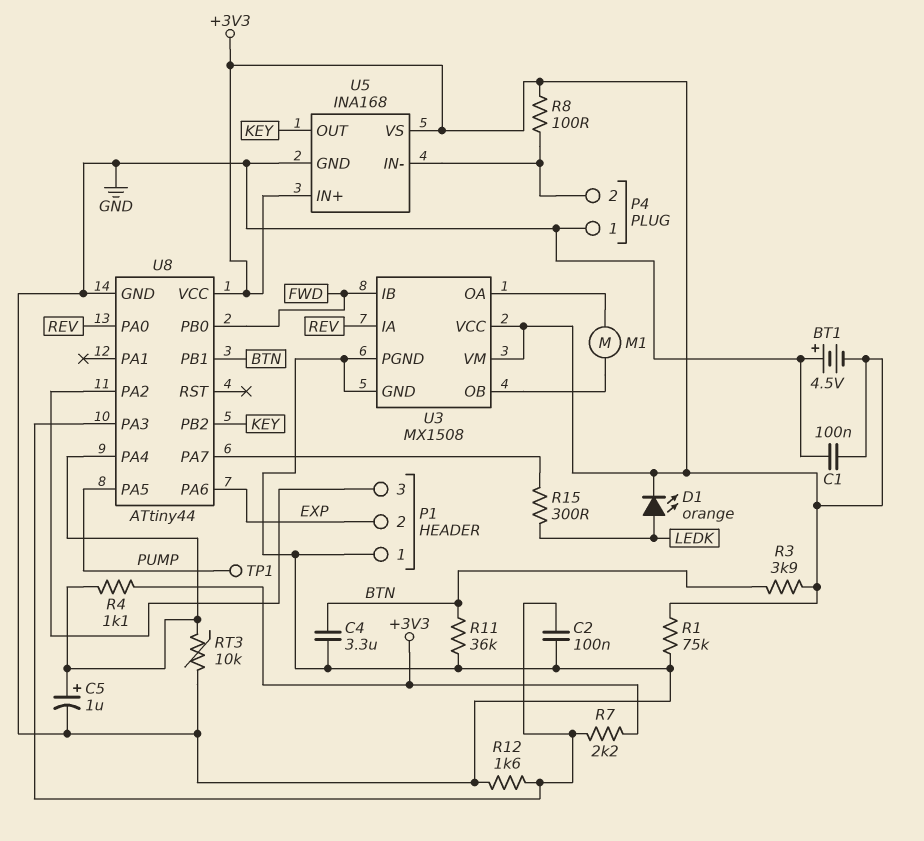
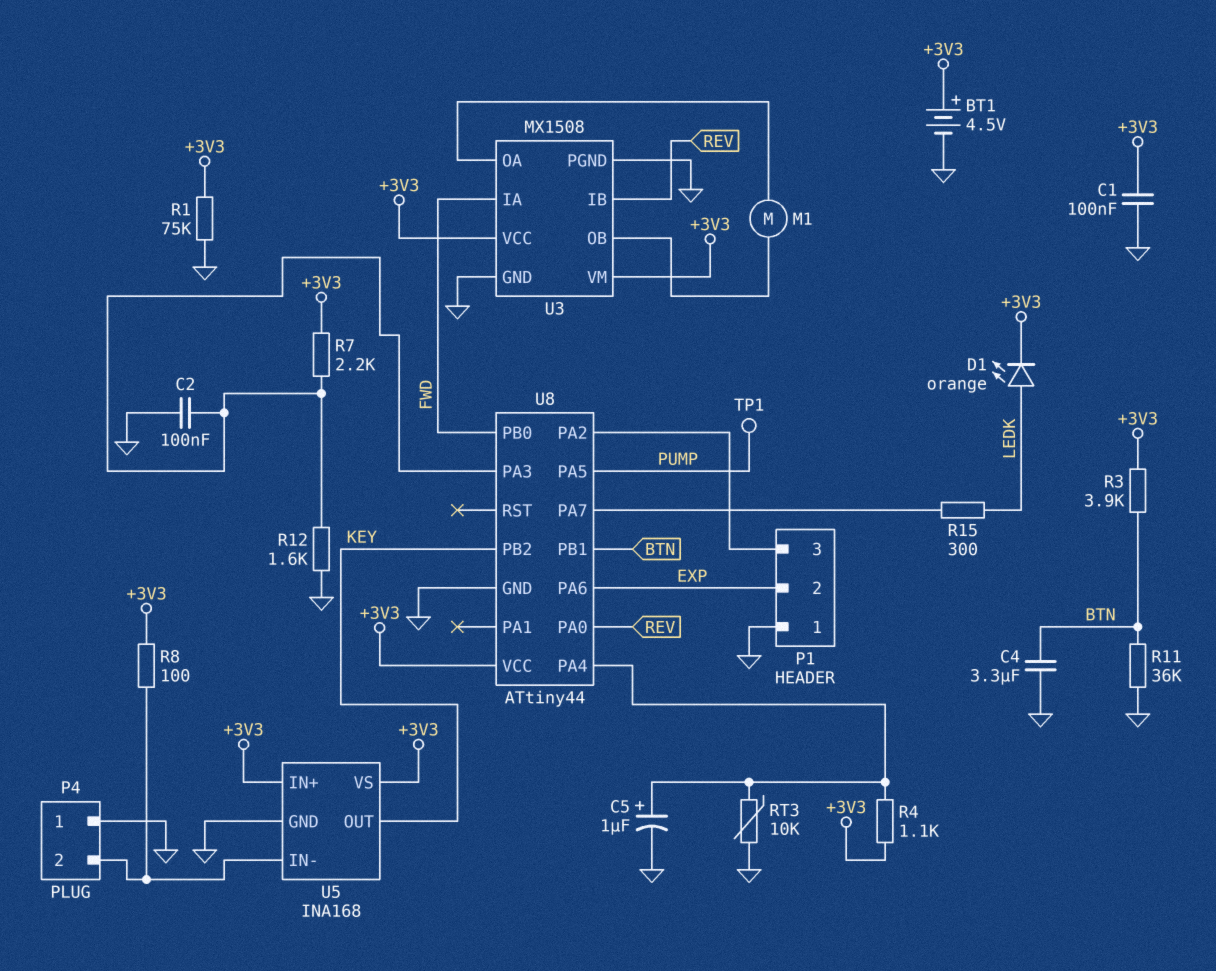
BT1: 4.5V (plus GND, minus +3V3) -> 4.5V (plus +3V3, minus GND)
U3 pin IA: REV -> FWD
U3 pin IB: FWD -> REV

